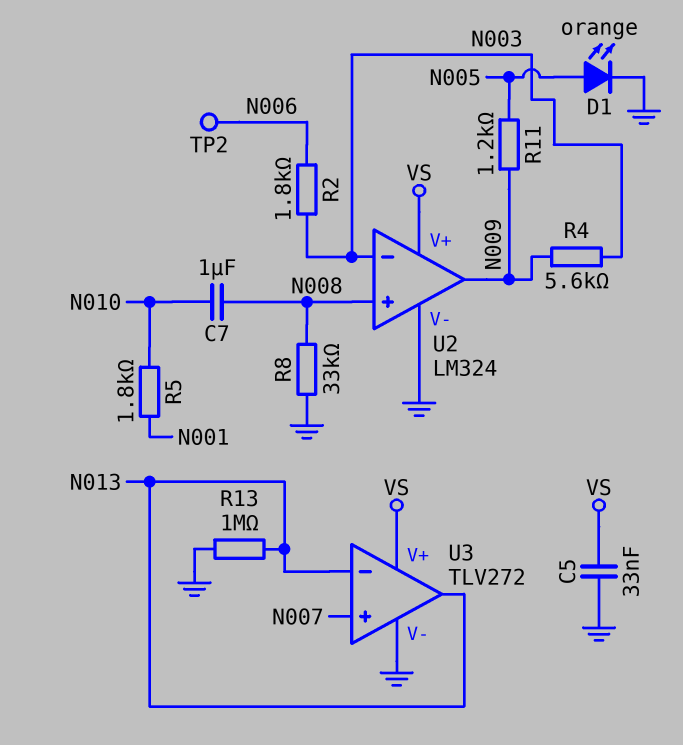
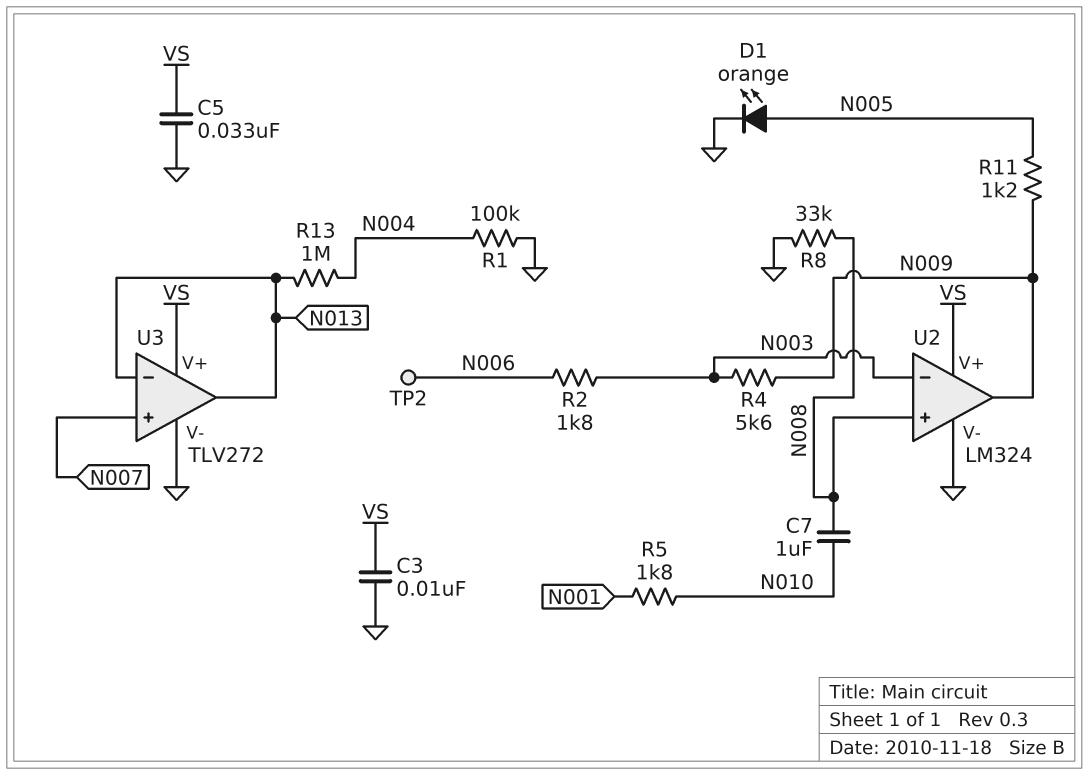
C3: none -> 10nF (GND, VS)
R1: none -> 100k (GND, N004)
R13: 1M (GND, N013) -> 1M (N004, N013)

